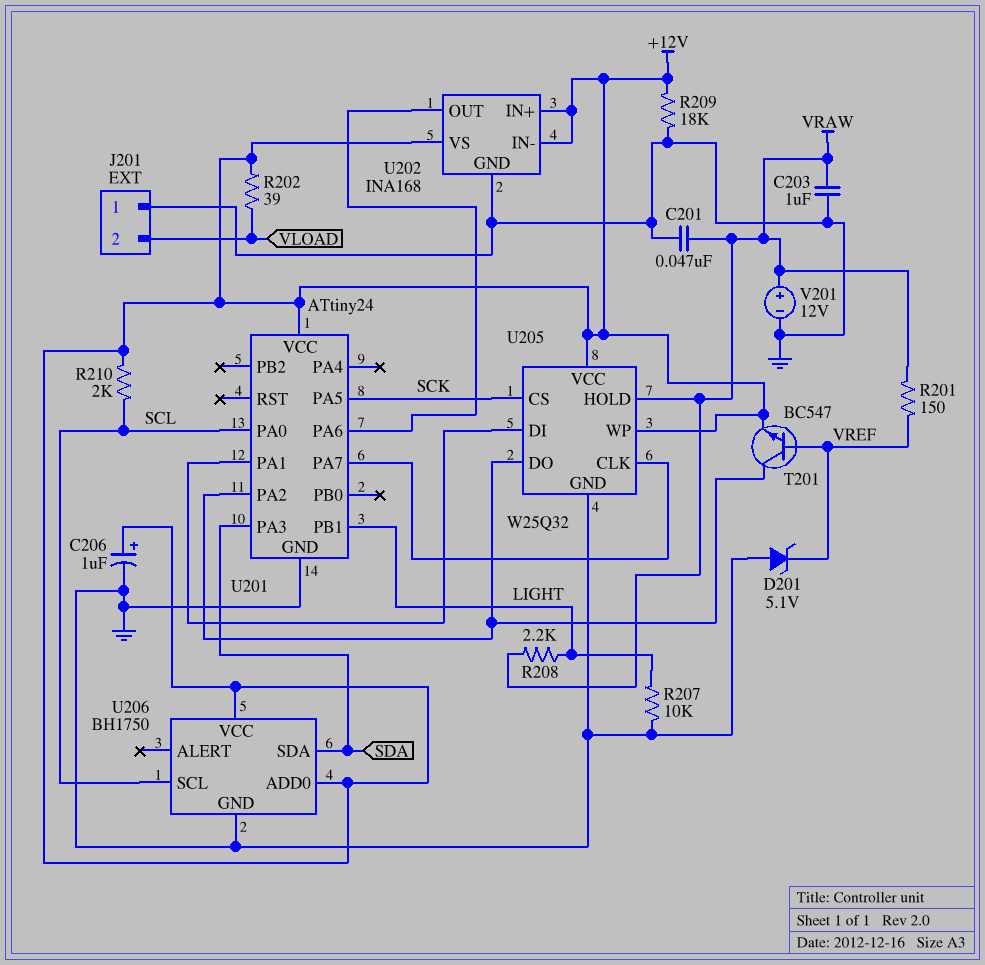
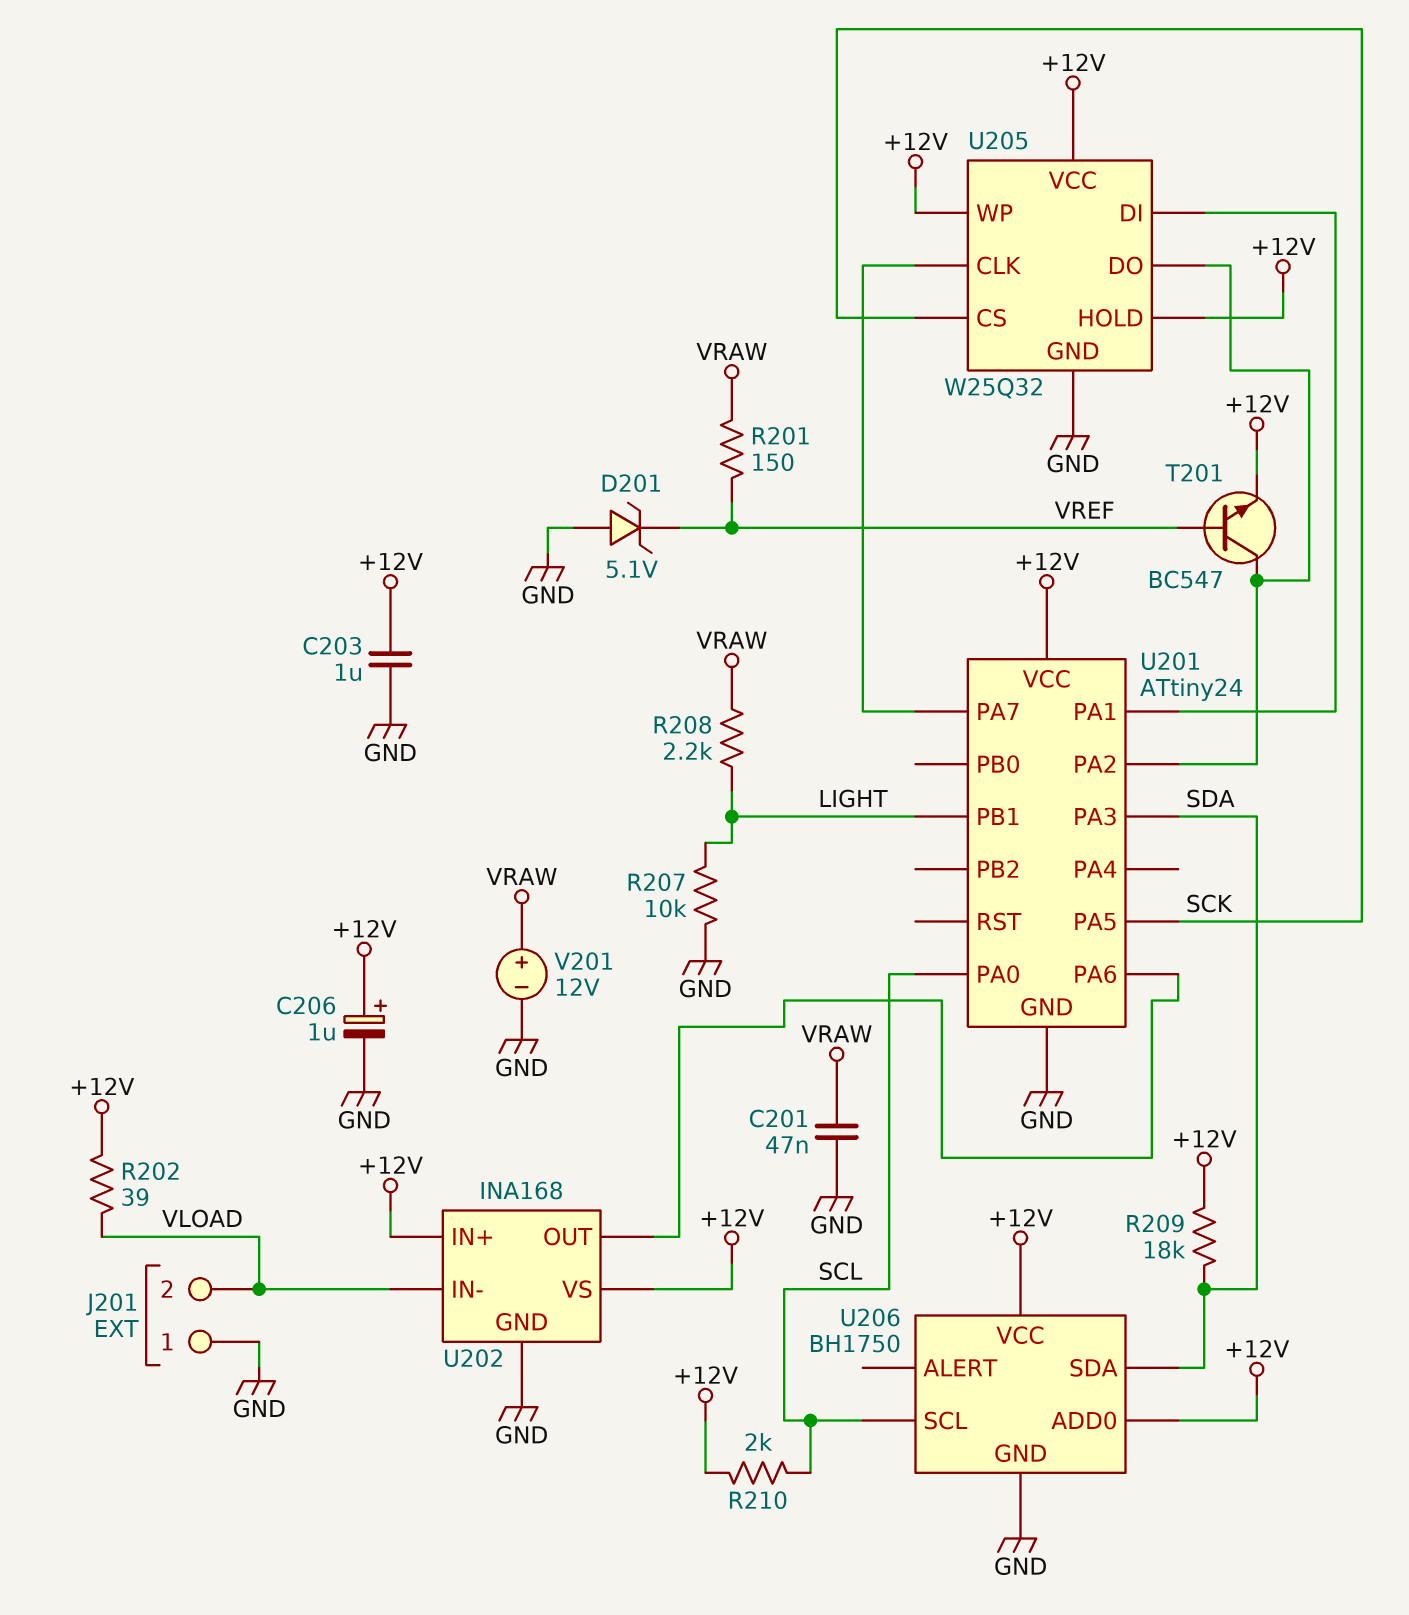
C203: 1uF (GND, VRAW) -> 1uF (+12V, GND)
R209: 18k (+12V, GND) -> 18k (+12V, SDA)
U202 pin IN-: +12V -> VLOAD
U205 pin HOLD: VRAW -> +12V

